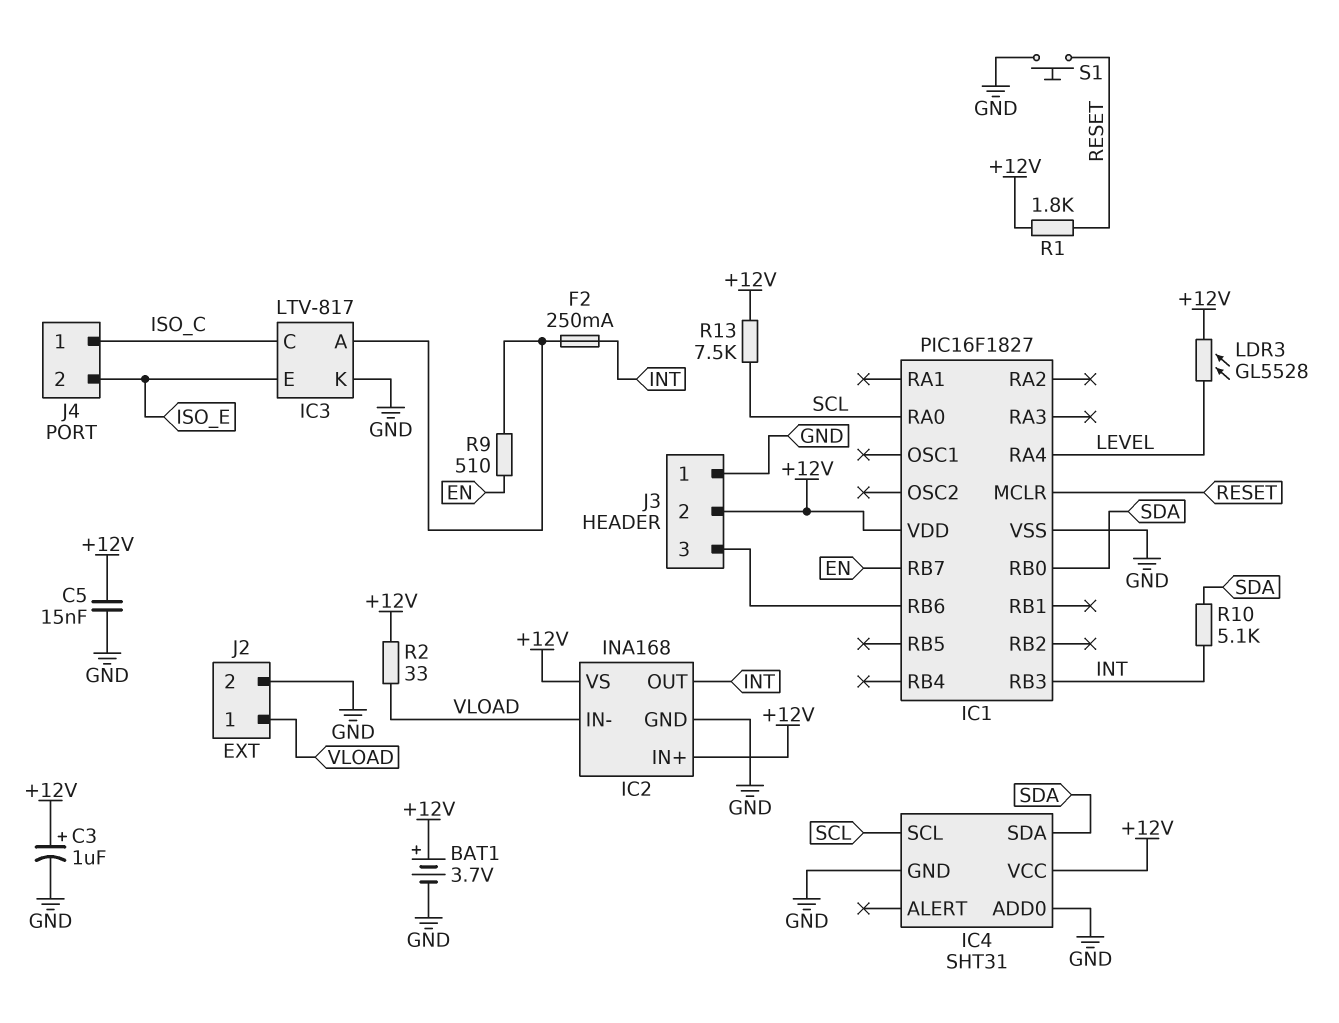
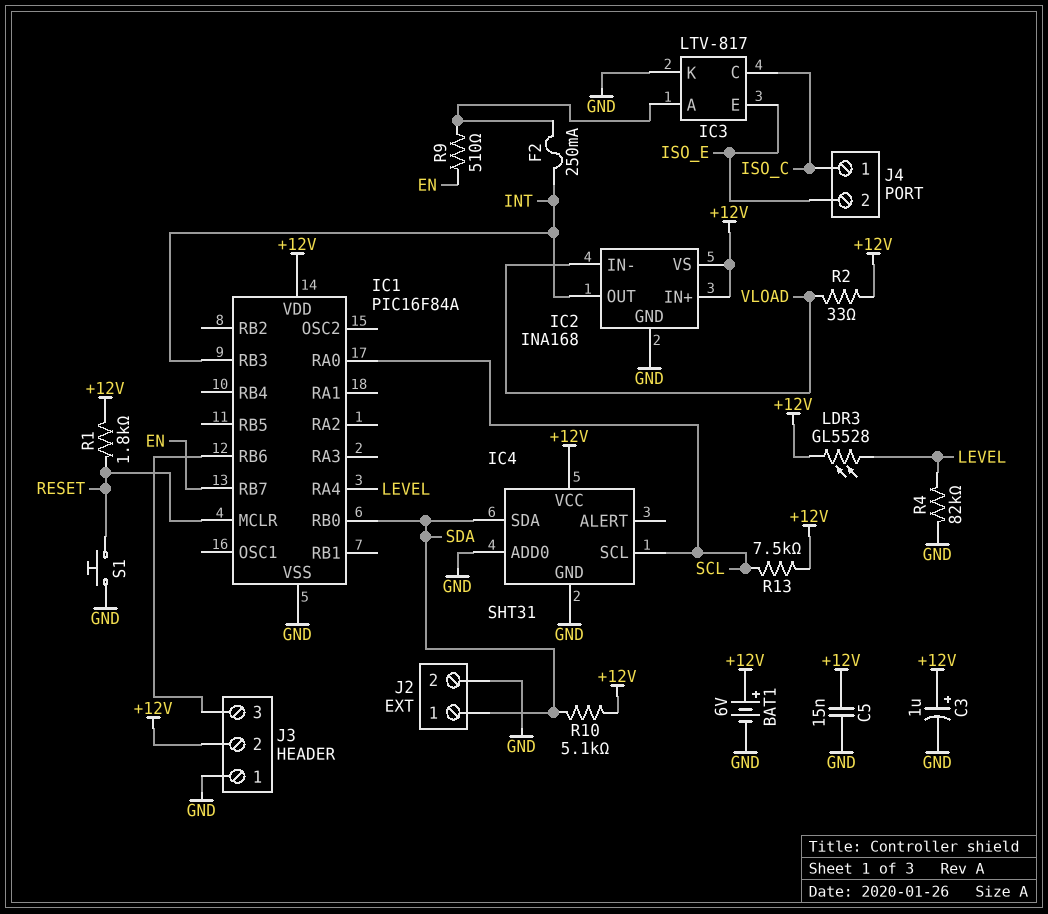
BAT1: 3.7V (plus +12V, minus GND) -> 6V (plus +12V, minus GND)
IC1: PIC16F1827 -> PIC16F84A
J2 pin 1: VLOAD -> SDA
R4: none -> 82k (GND, LEVEL)
R10: 5.1k (INT, SDA) -> 5.1k (+12V, SDA)

